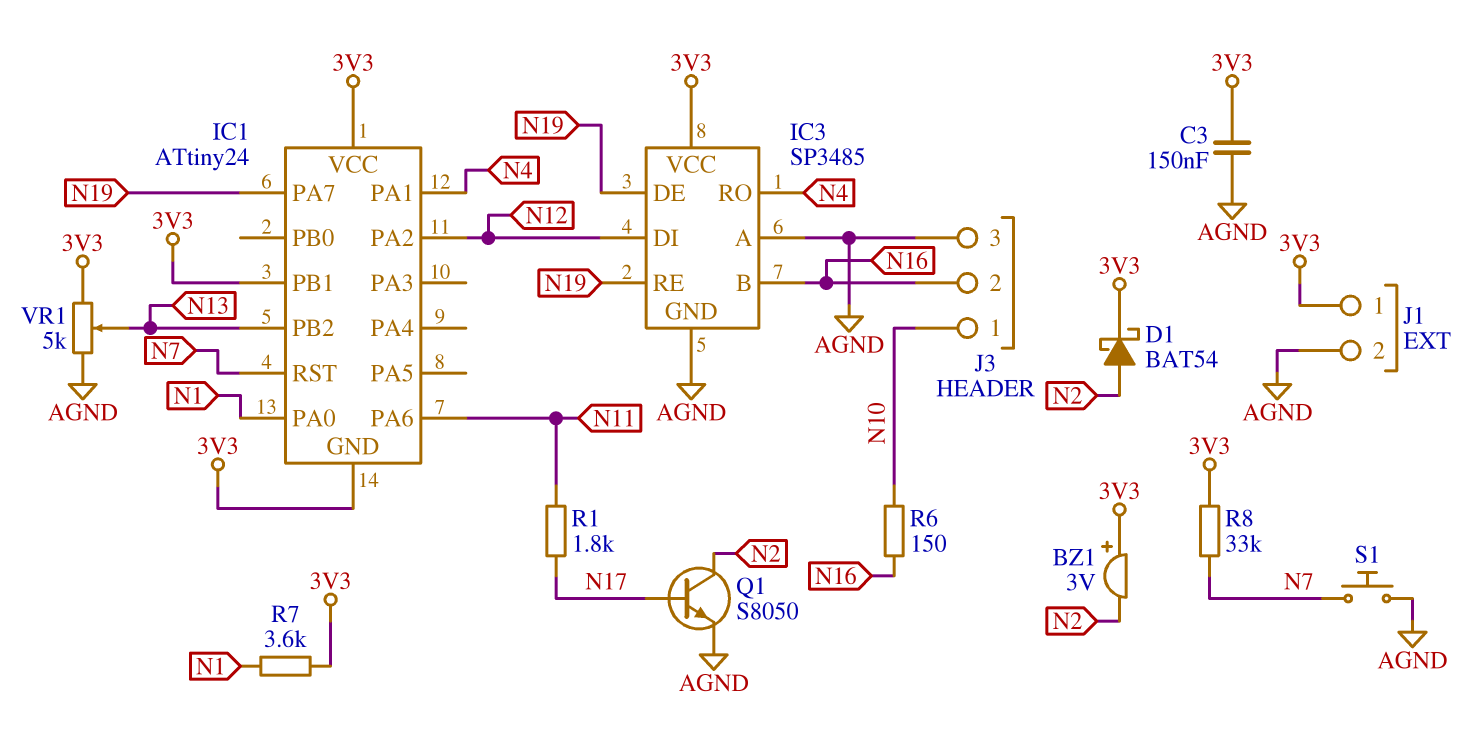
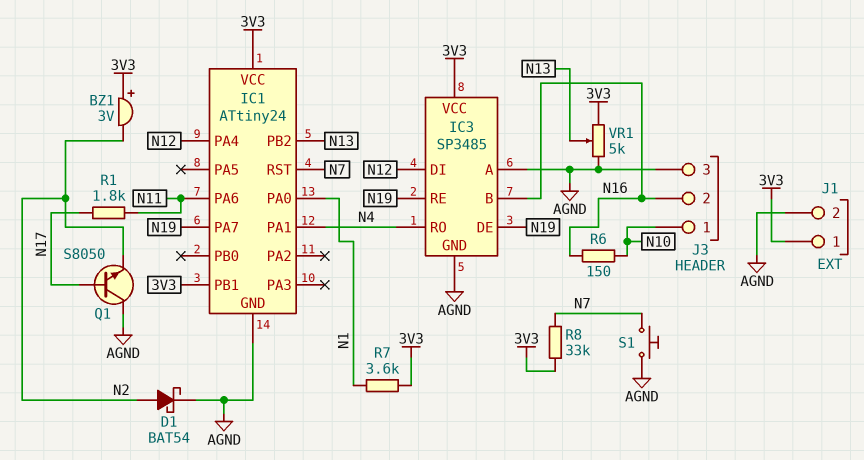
C3: 150nF (3V3, AGND) -> none
D1: schottky BAT54 (A N2, K 3V3) -> schottky BAT54 (A N2, K AGND)
IC1 pin GND: 3V3 -> AGND
IC1 pin PA2: N12 -> none
IC1 pin PA4: none -> N12
Q1: NPN S8050 (B N17, C N2, E AGND) -> NPN S8050 (B N17, C AGND, E N2)

